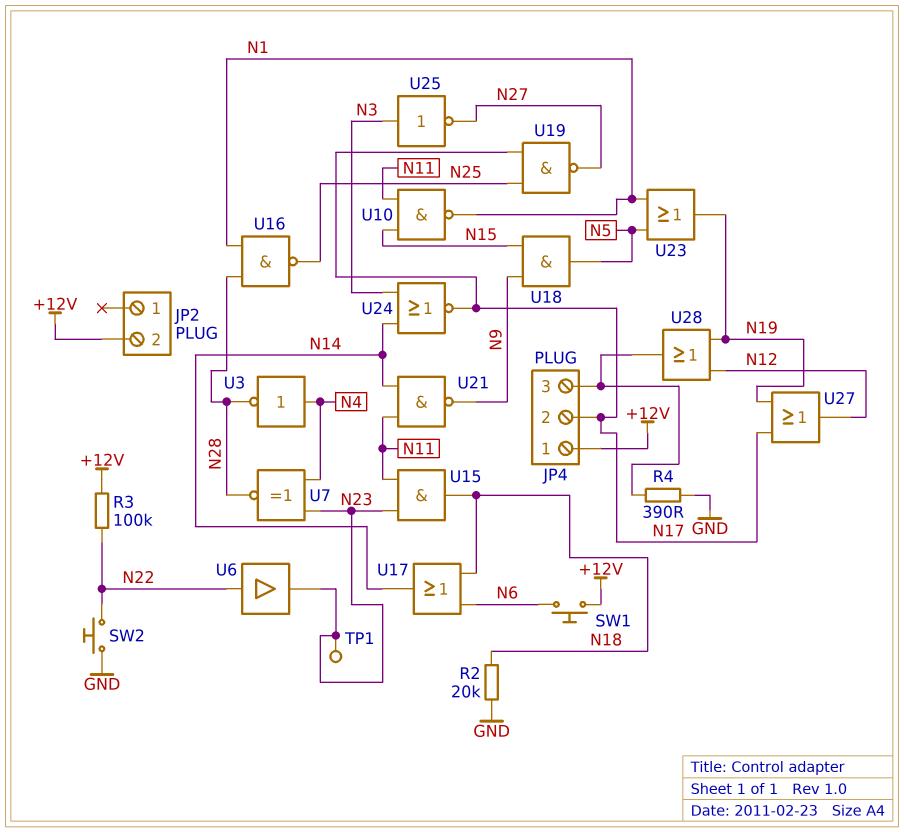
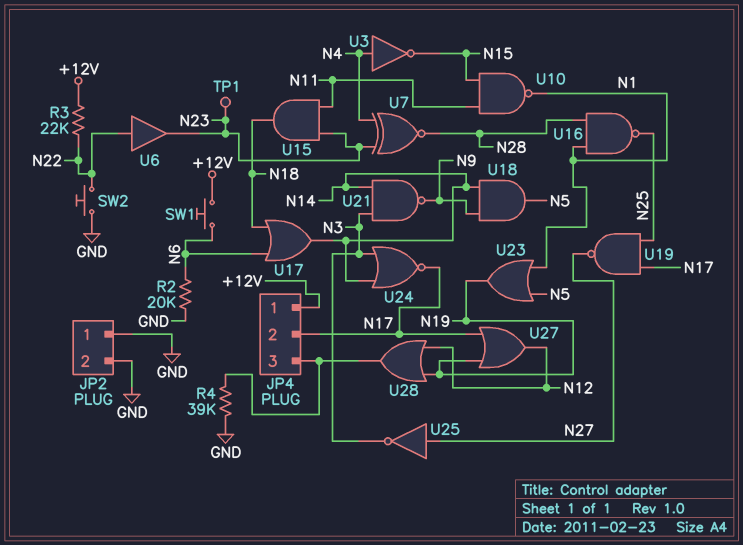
JP2 pin 1: none -> GND
JP2 pin 2: +12V -> GND
R2: 20k (GND, N18) -> 20k (GND, N6)
R3: 100k (+12V, N22) -> 22k (+12V, N22)
R4: 390 (GND, JP4/3) -> 39k (GND, JP4/3)
U3: NOT (in N4, out N28) -> NOT (in N4, out N15)
U18: AND (in N9, in N15, out N5) -> AND (in N9, in N14, out N5)
U21: NAND (in N11, in N14, out N9) -> NAND (in N3, in N14, out N9)
U25: NOT (in N3, out N27) -> NOT (in N27, out N3)

